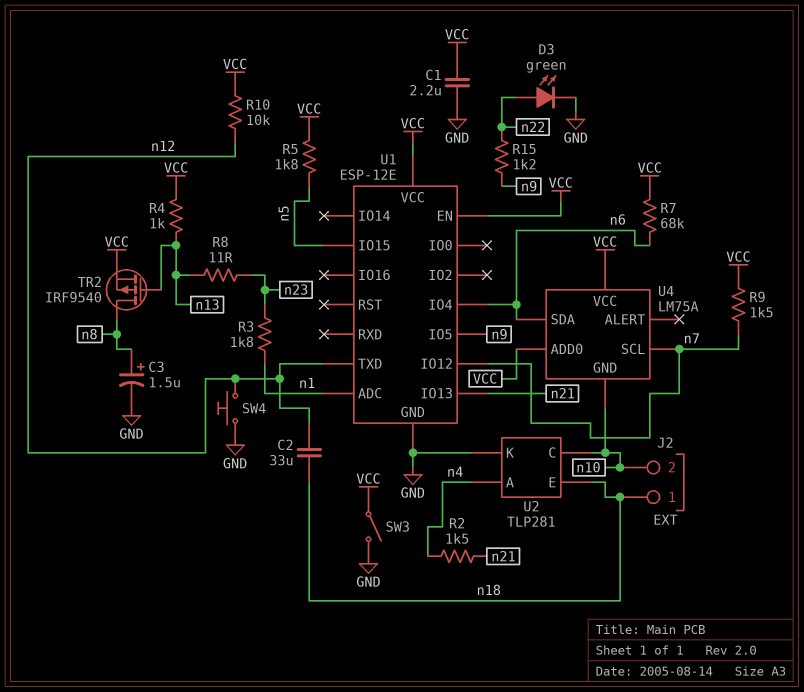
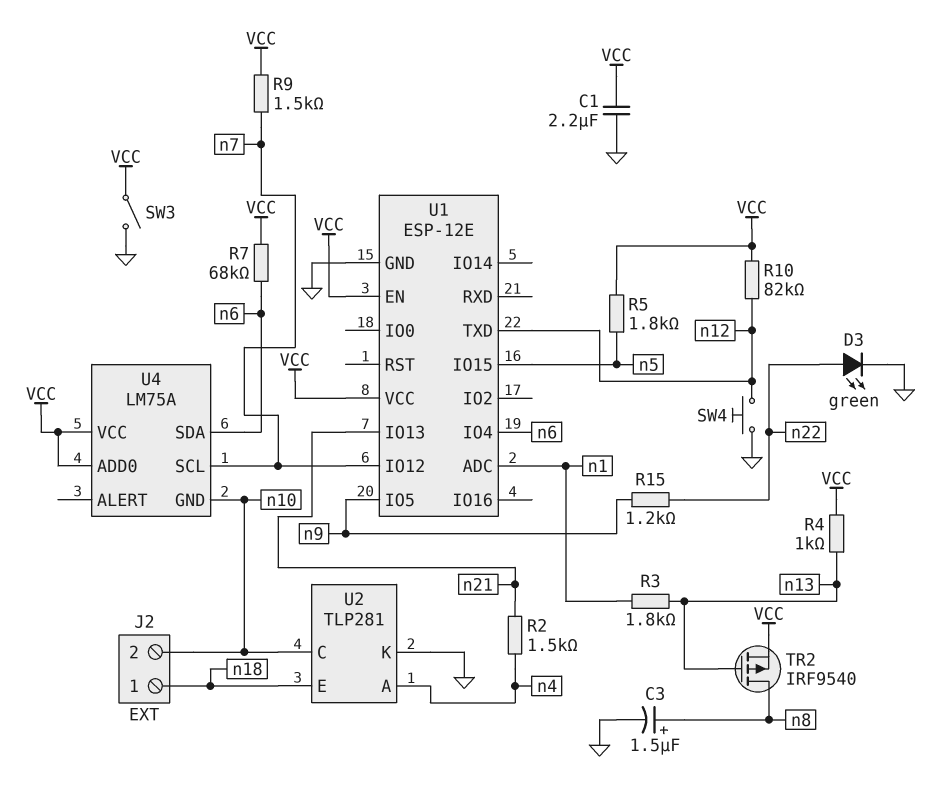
C2: 33uF (n12, n18) -> none
R3: 1.8k (n1, n23) -> 1.8k (n1, n13)
R8: 11 (n13, n23) -> none
R10: 10k (VCC, n12) -> 82k (VCC, n12)

